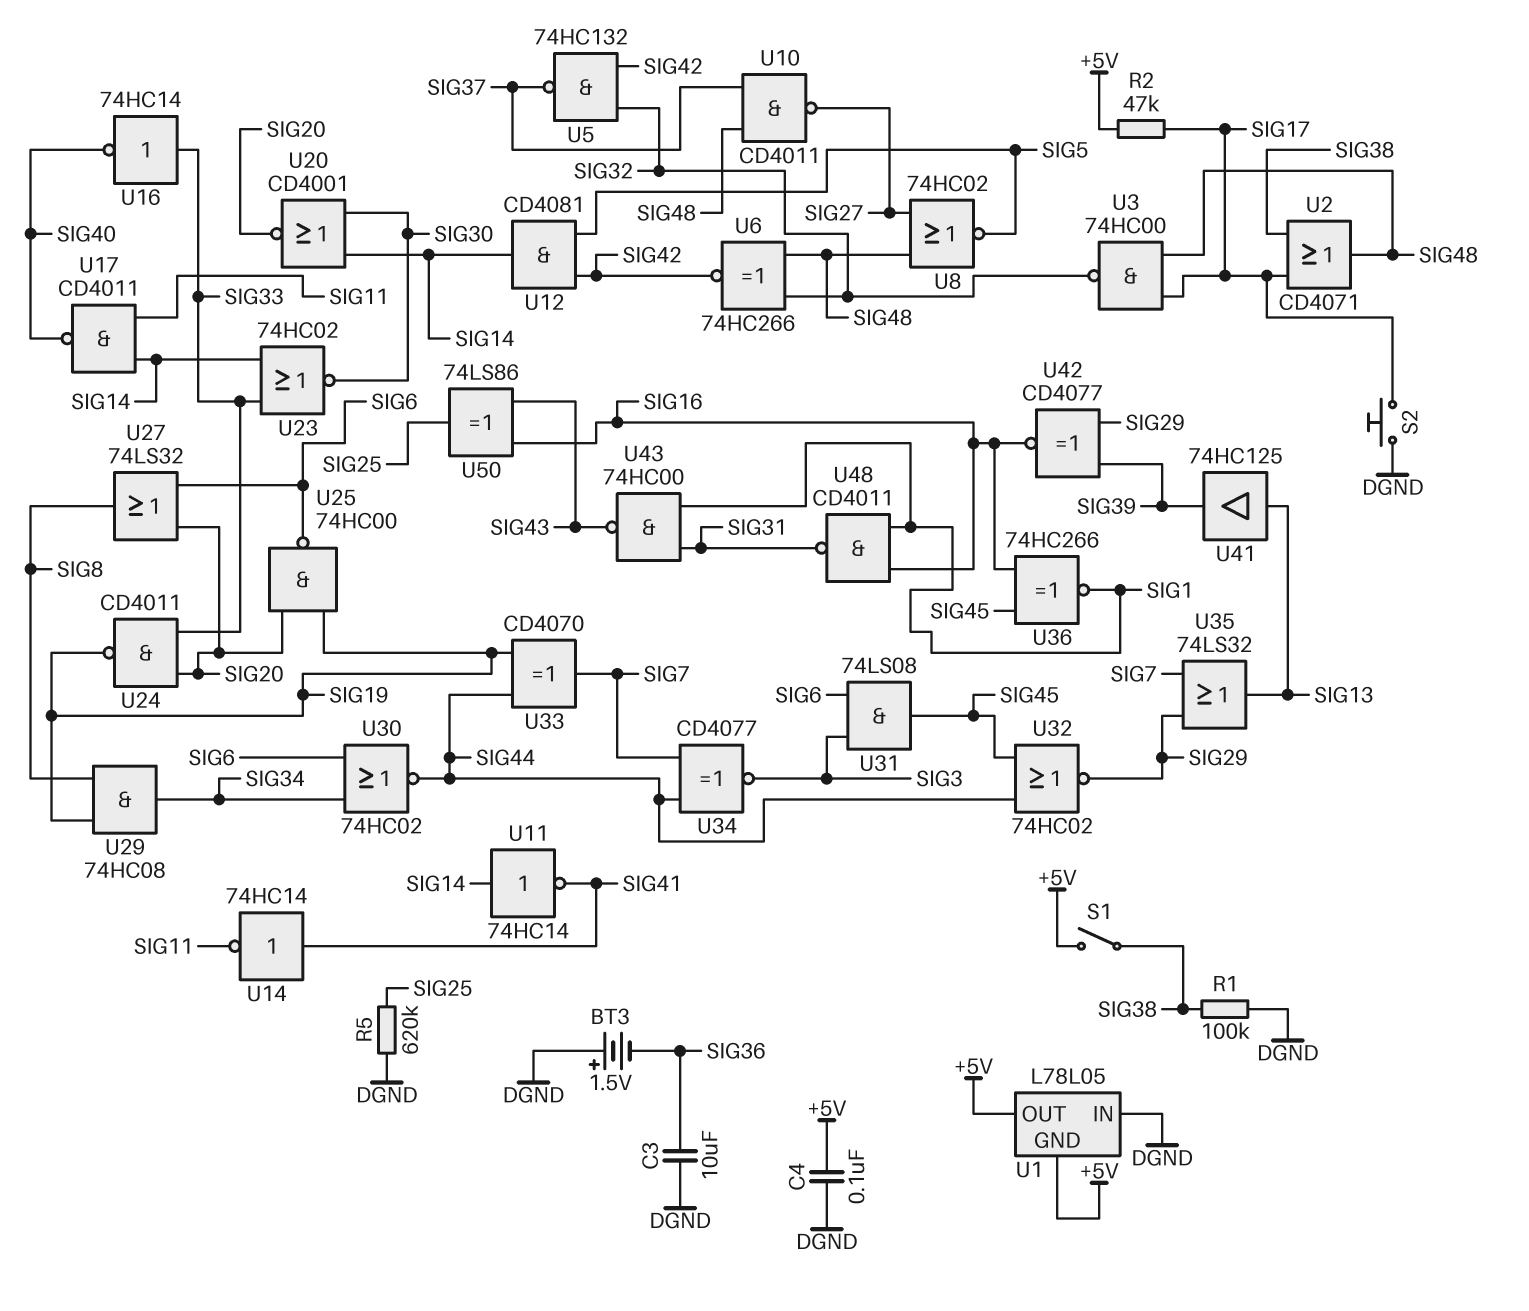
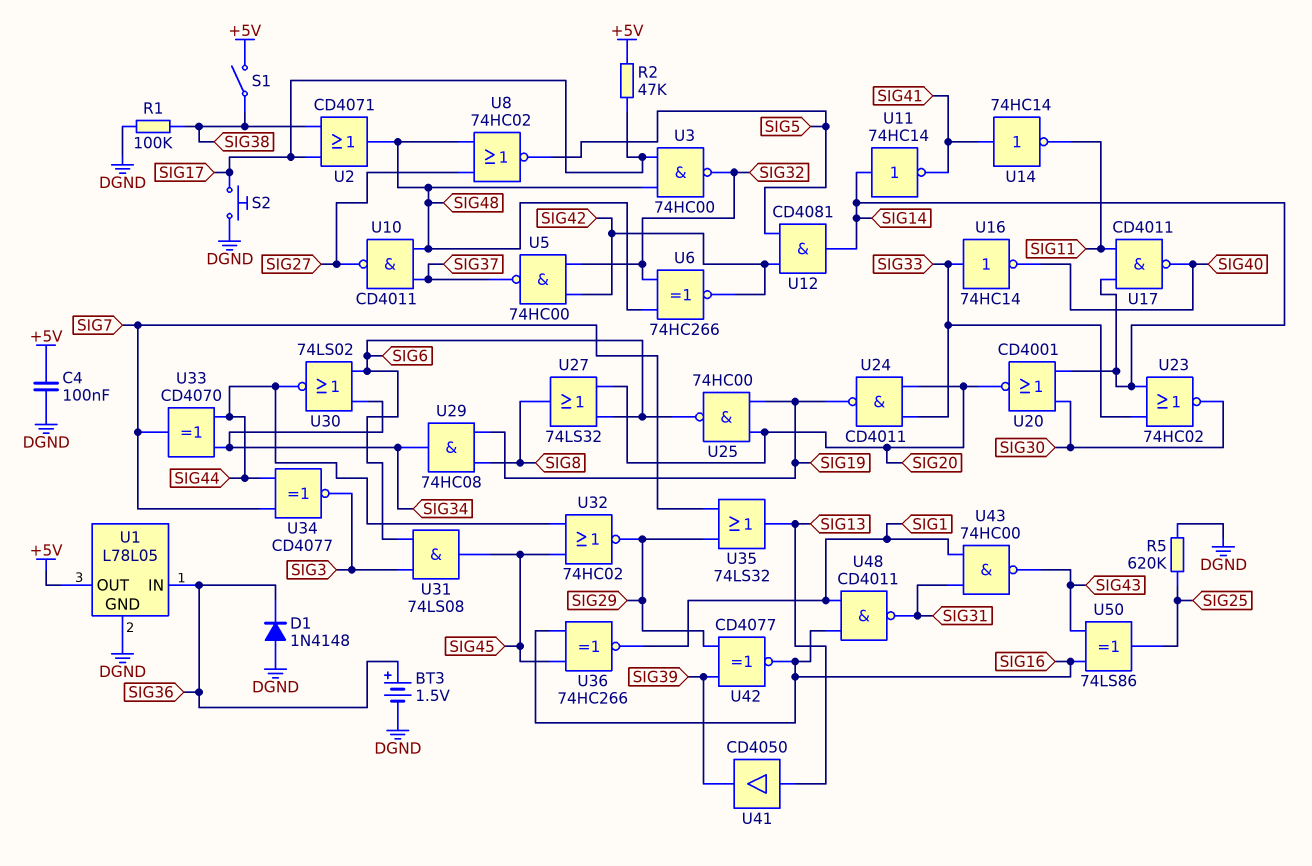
BT3: 1.5V (plus DGND, minus SIG36) -> 1.5V (plus SIG36, minus DGND)
C3: 10uF (DGND, SIG36) -> none
D1: none -> diode 1N4148 (A DGND, K SIG36)
U1 pin GND: +5V -> DGND
U1 pin IN: DGND -> SIG36
U5: NAND 74HC132 (in SIG32, in SIG42, out SIG37) -> NAND 74HC00 (in SIG32, in SIG42, out SIG37)
U30: NOR 74HC02 (in SIG6, in SIG34, out SIG44) -> NOR 74LS02 (in SIG6, in SIG34, out SIG44)
U33: XOR CD4070 (in SIG19, in SIG44, out SIG7) -> XOR CD4070 (in SIG34, in SIG44, out SIG7)
U41: buffer 74HC125 (in SIG13, out SIG39) -> buffer CD4050 (in SIG13, out SIG39)

